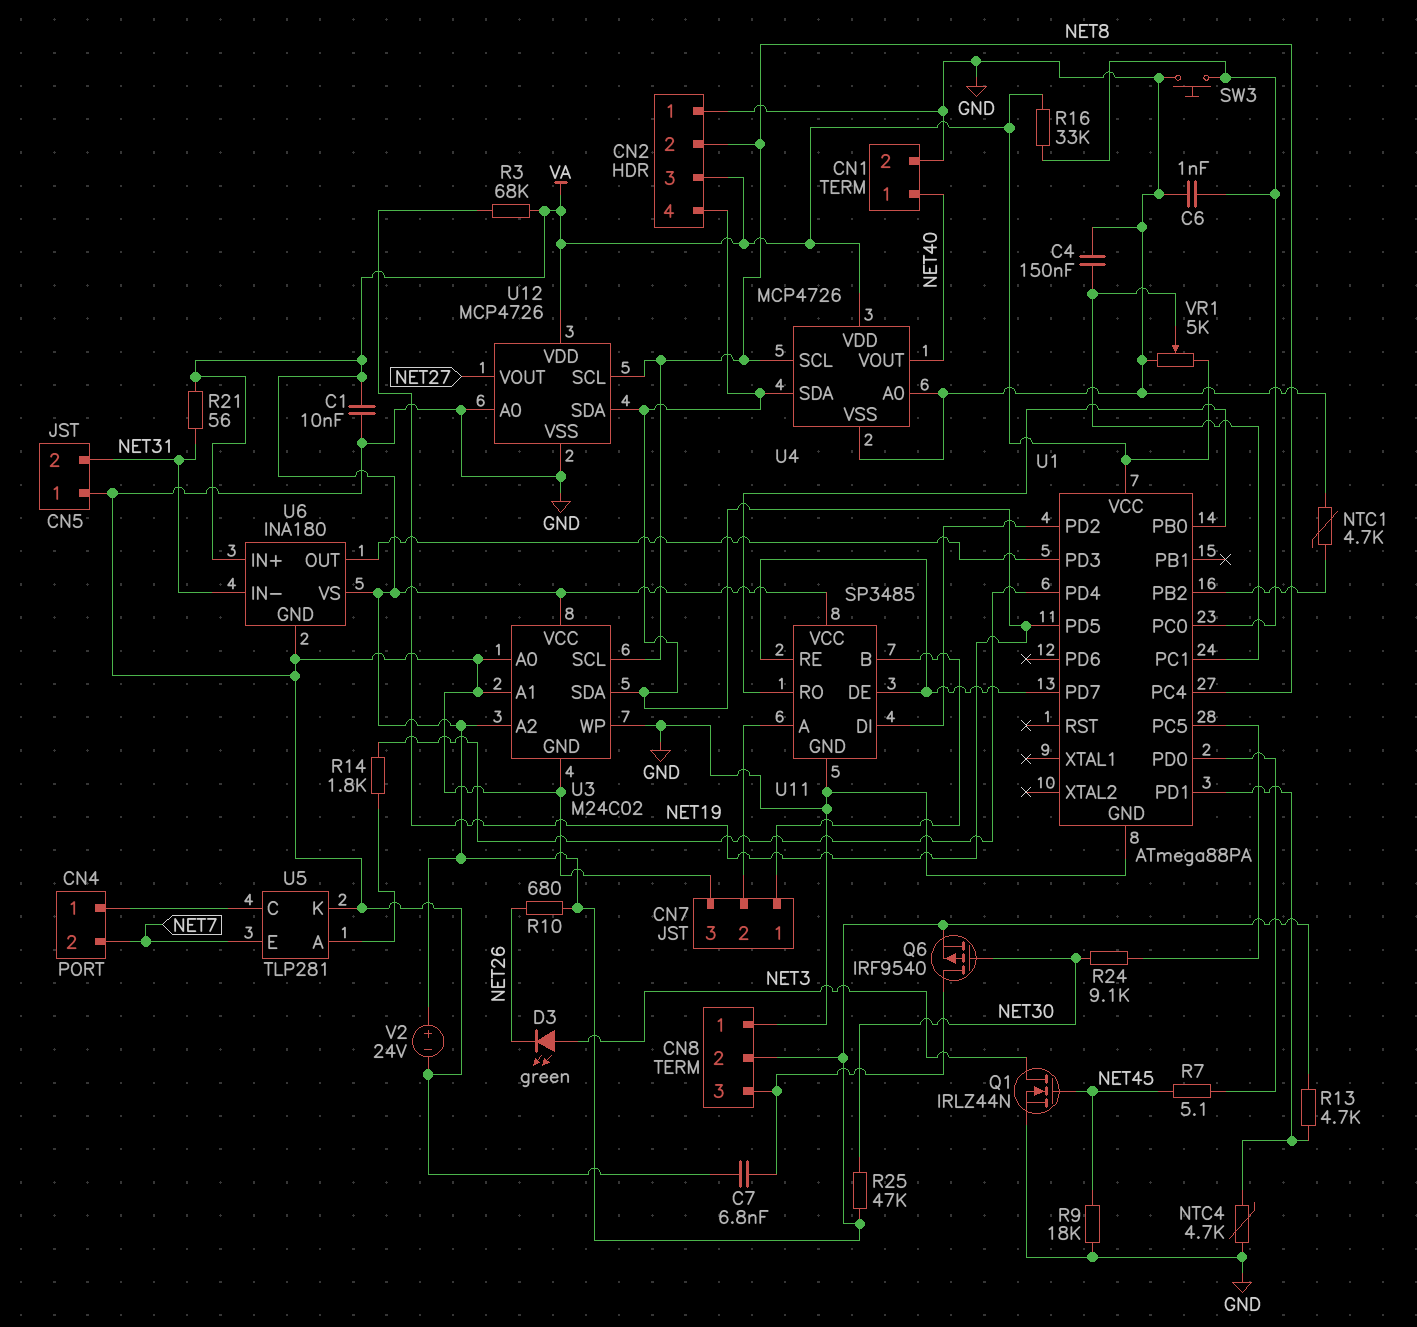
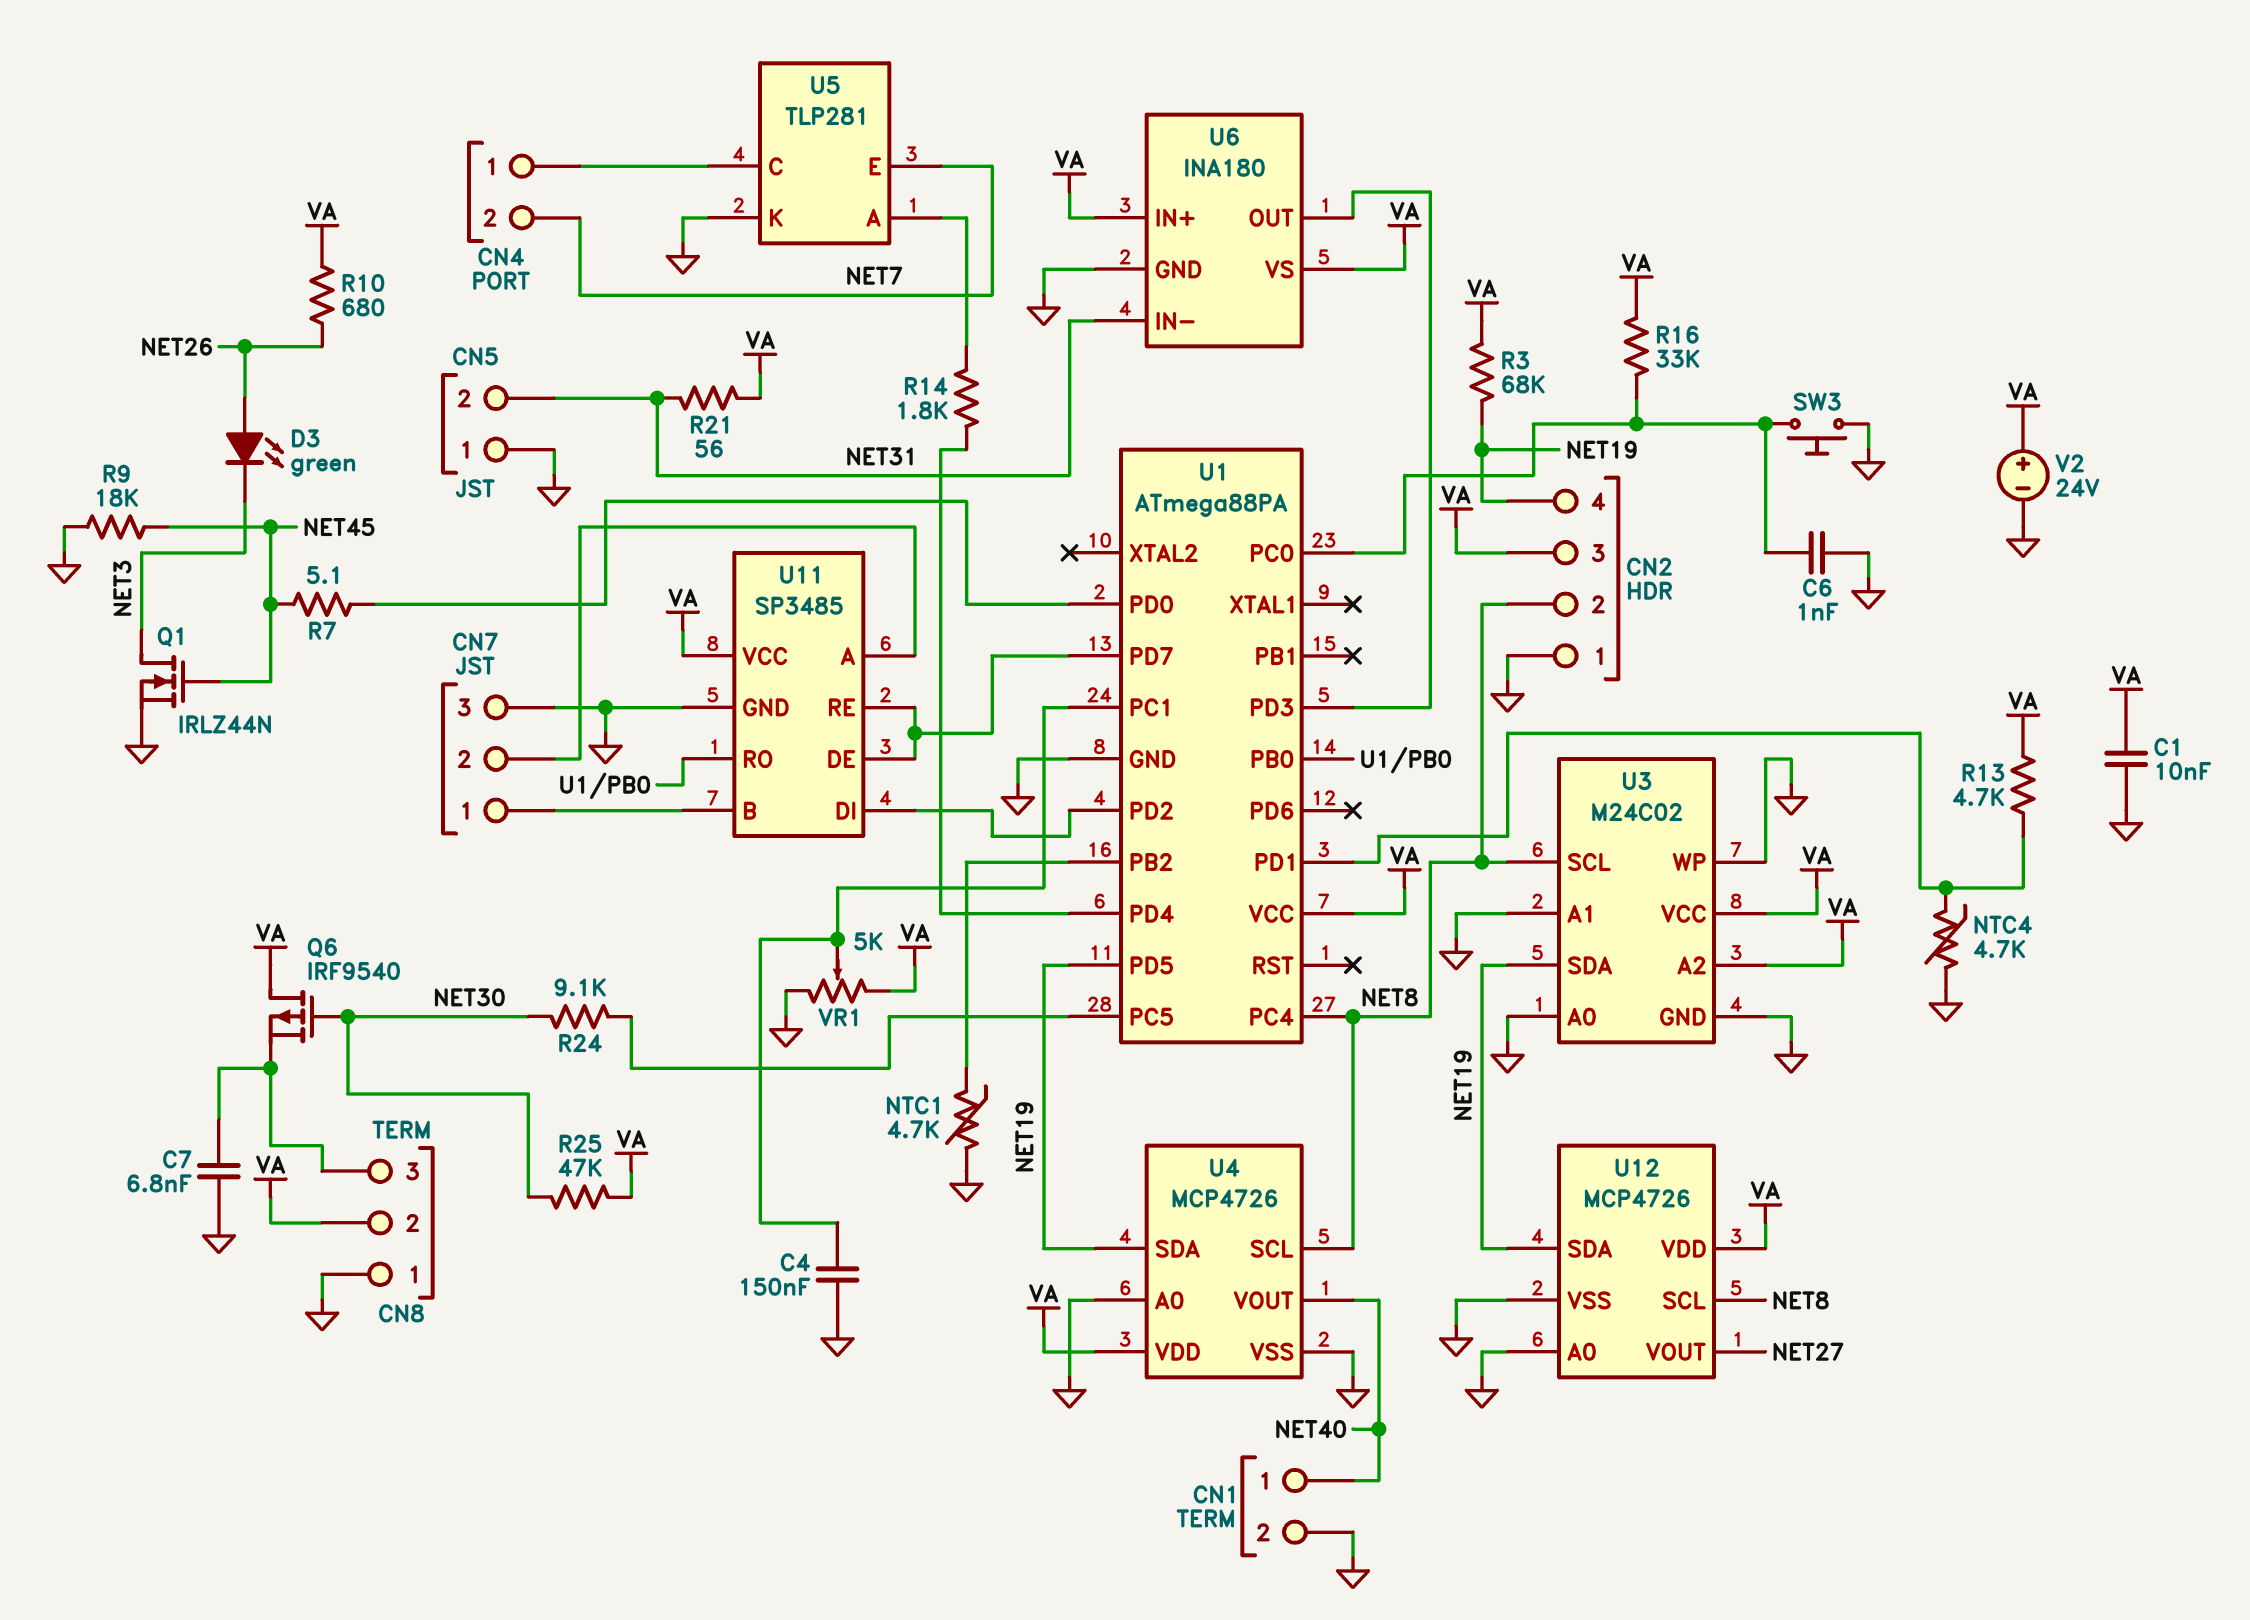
D3: LED green (A NET3, K NET26) -> LED green (A NET26, K NET3)
Q6: PMOS IRF9540 (G NET30, D CN8/3, S VA) -> PMOS IRF9540 (G NET30, D VA, S CN8/3)

